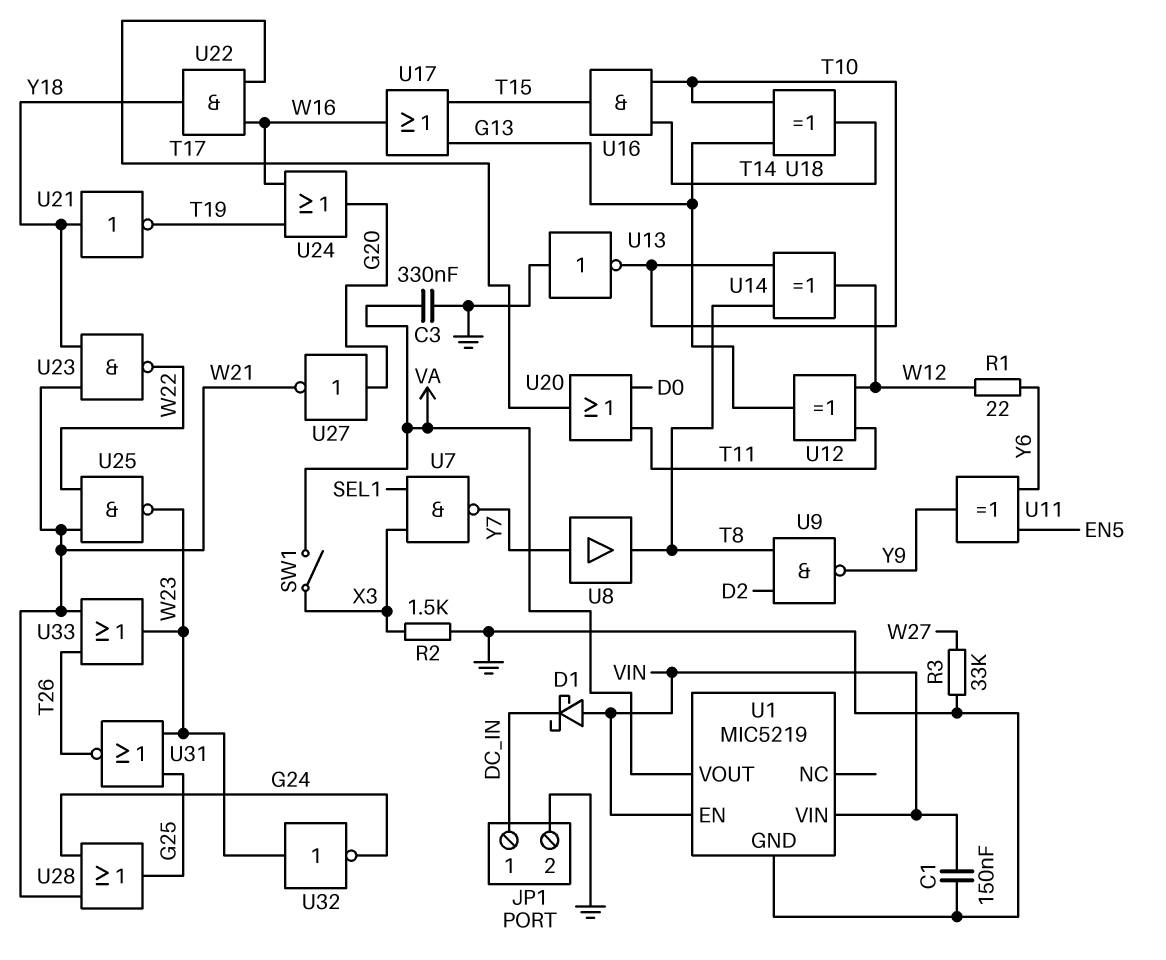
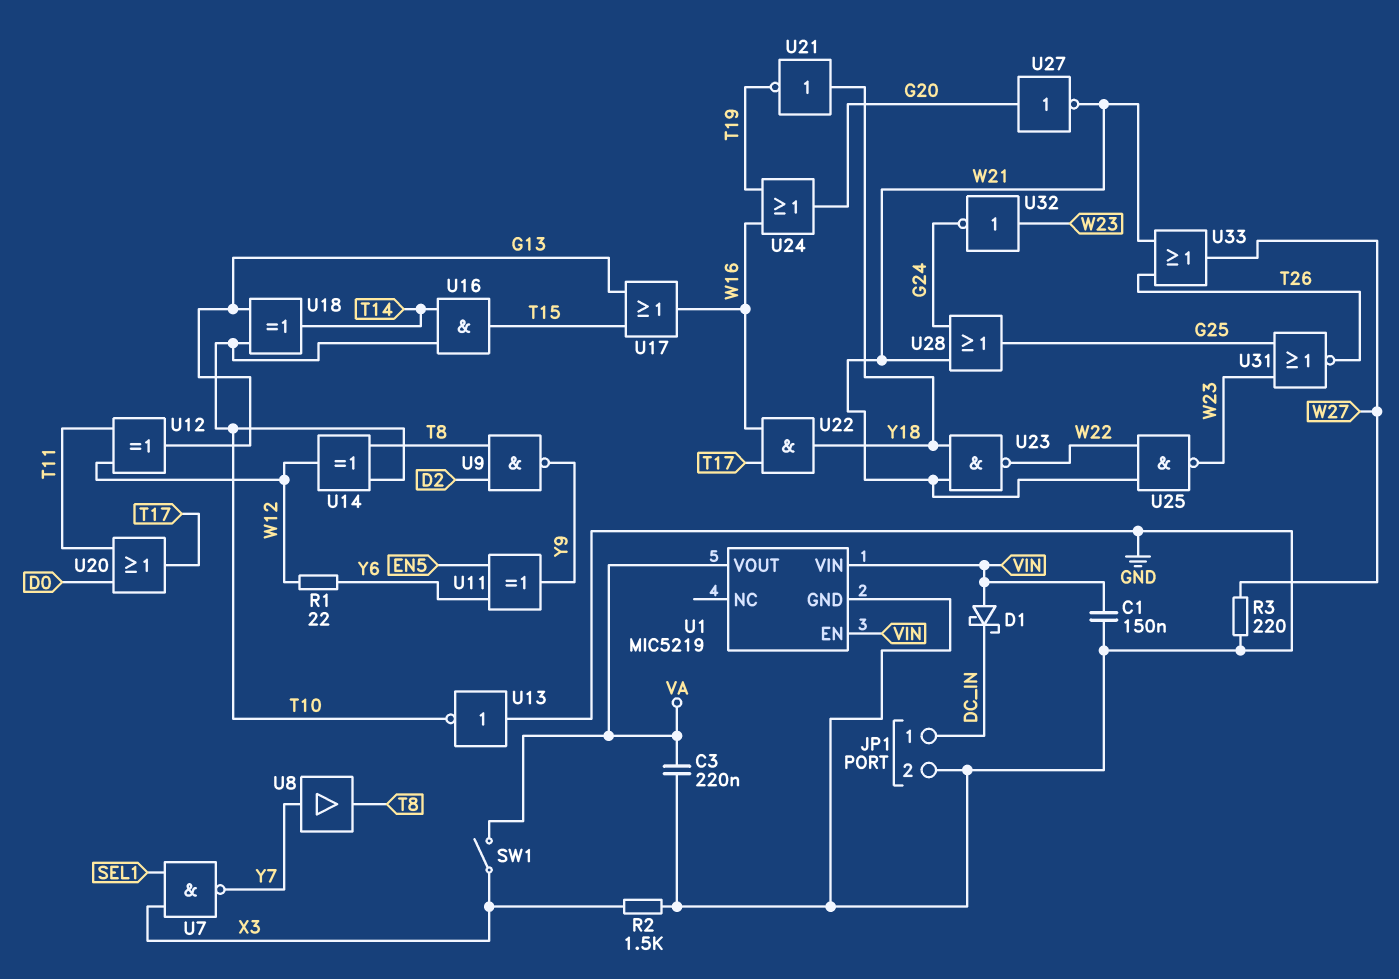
C3: 330nF (GND, VA) -> 220nF (GND, VA)
R3: 33k (GND, W27) -> 220 (GND, W27)
U33: OR (in T26, in W21, out W23) -> OR (in T26, in W21, out W27)

